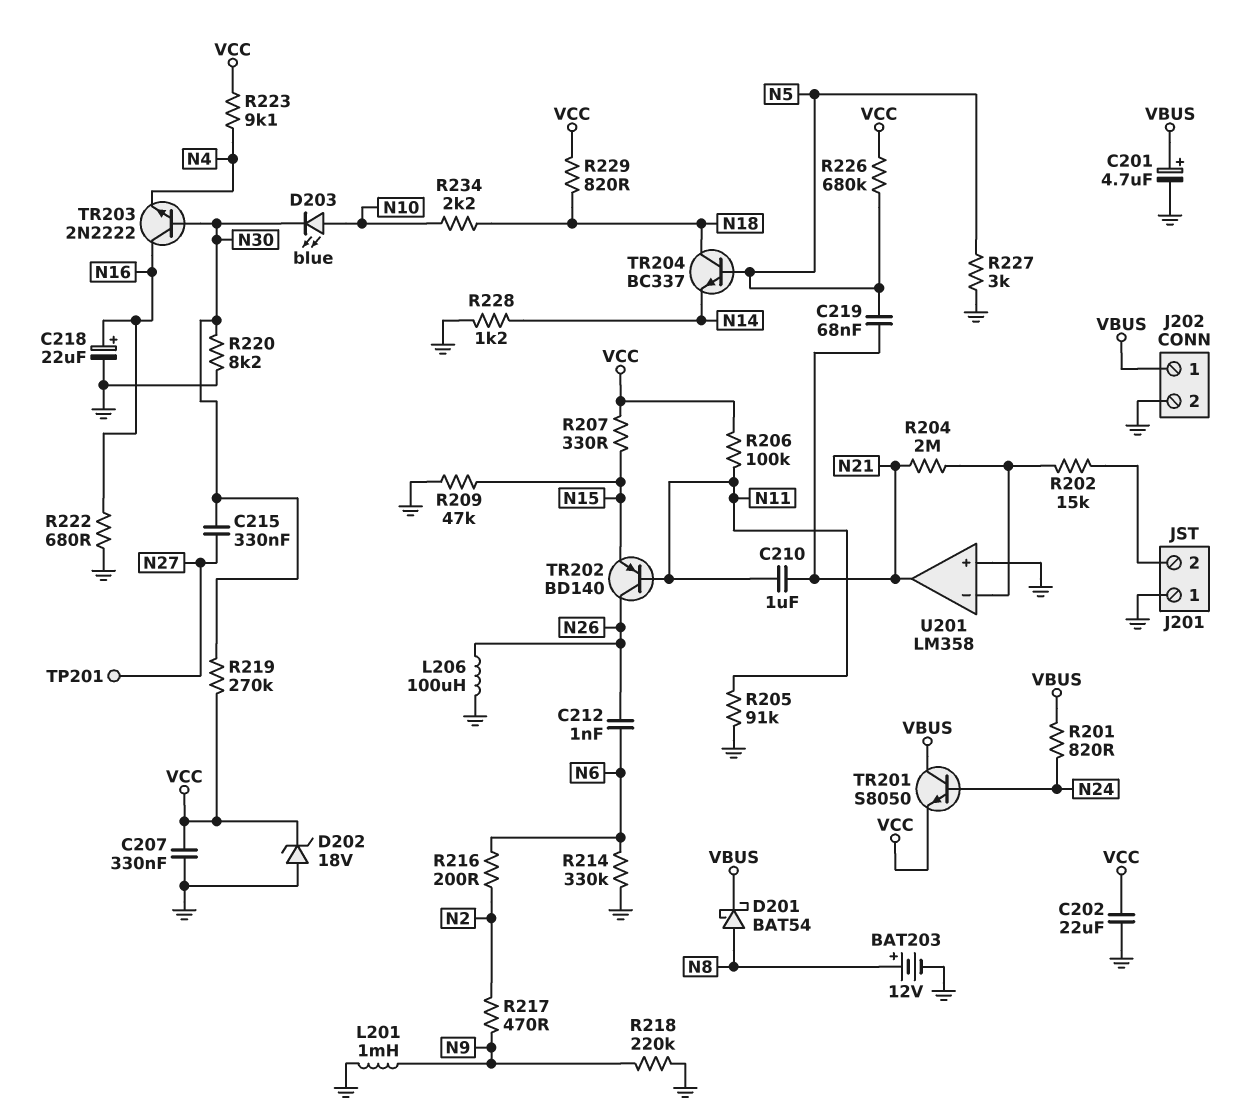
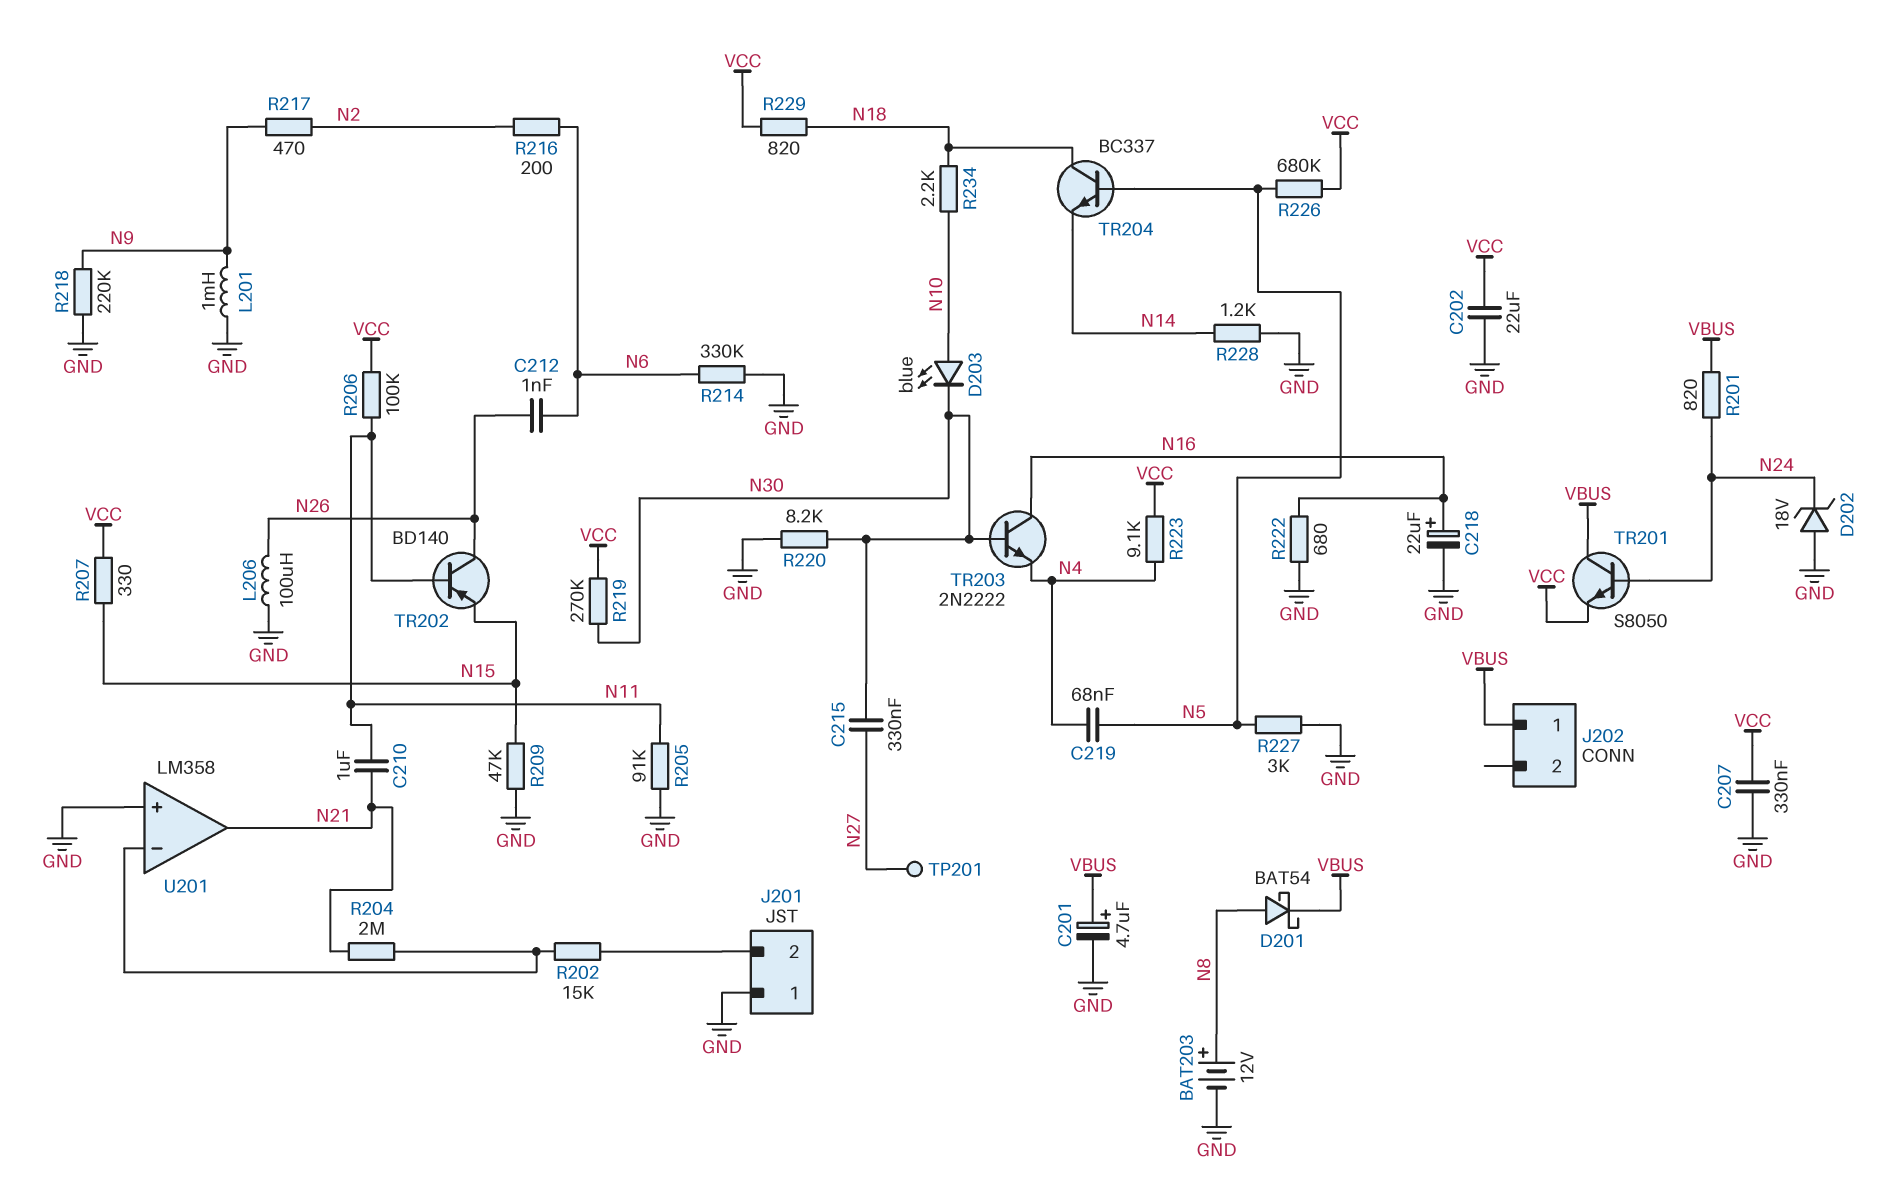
C219: 68nF (N5, N21) -> 68nF (N4, N5)
D202: zener 18V (A GND, K VCC) -> zener 18V (A GND, K N24)
J202 pin 2: GND -> none

